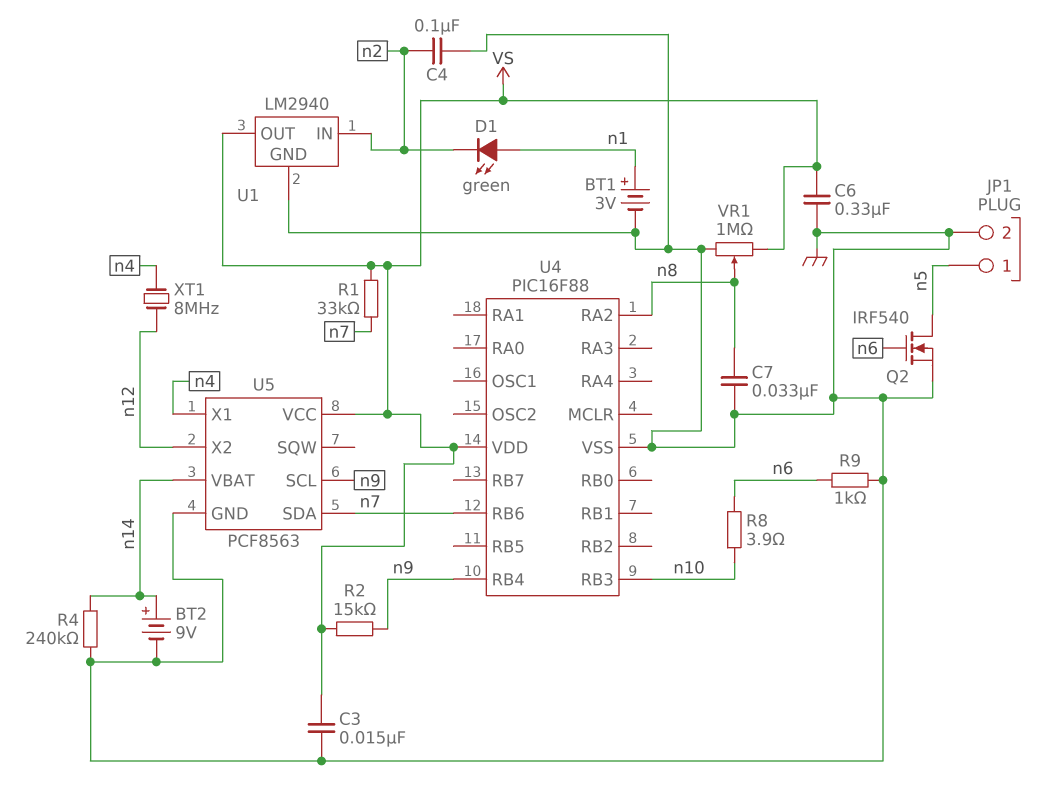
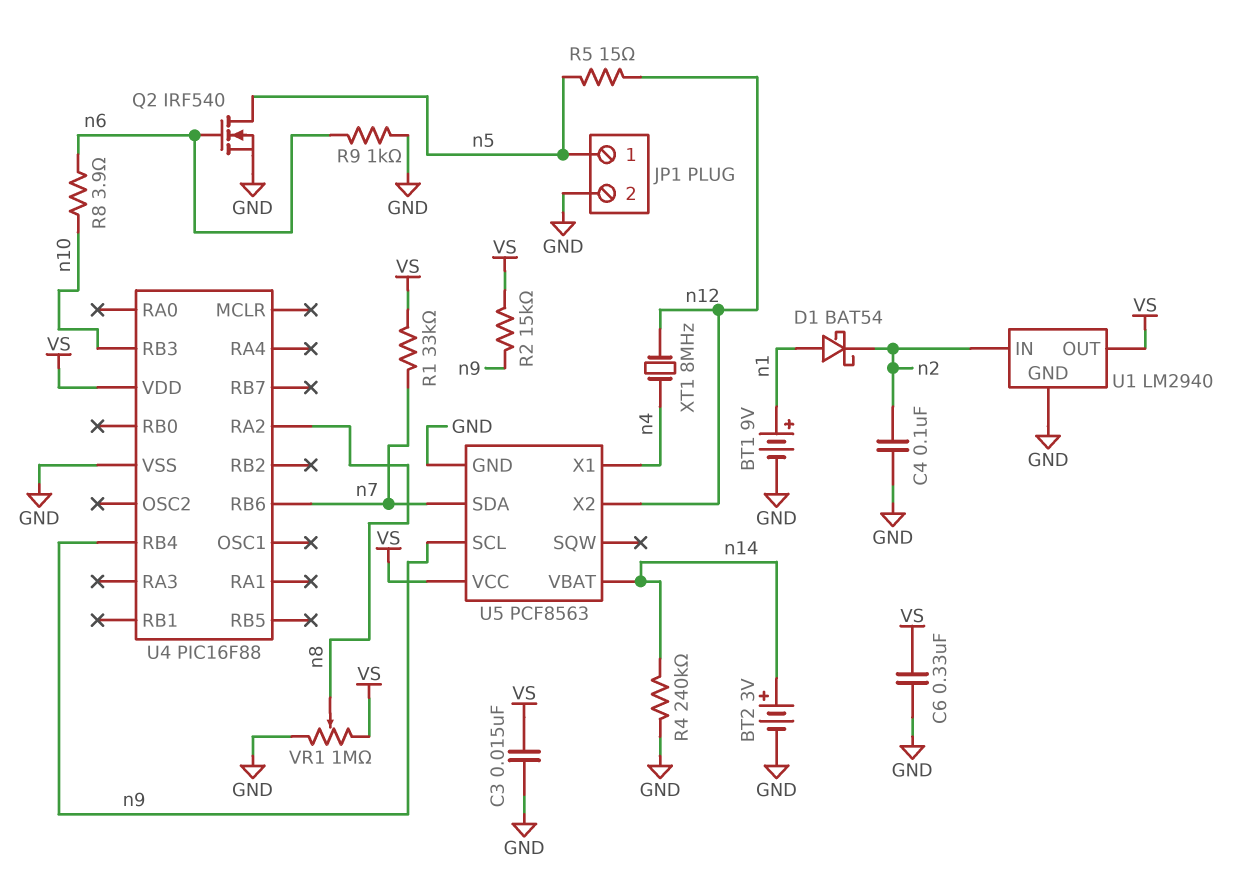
BT1: 3V (plus n1, minus GND) -> 9V (plus n1, minus GND)
BT2: 9V (plus n14, minus GND) -> 3V (plus n14, minus GND)
C7: 33nF (GND, n8) -> none
D1: LED green (A n1, K n2) -> schottky BAT54 (A n1, K n2)
R5: none -> 15 (n5, n12)

